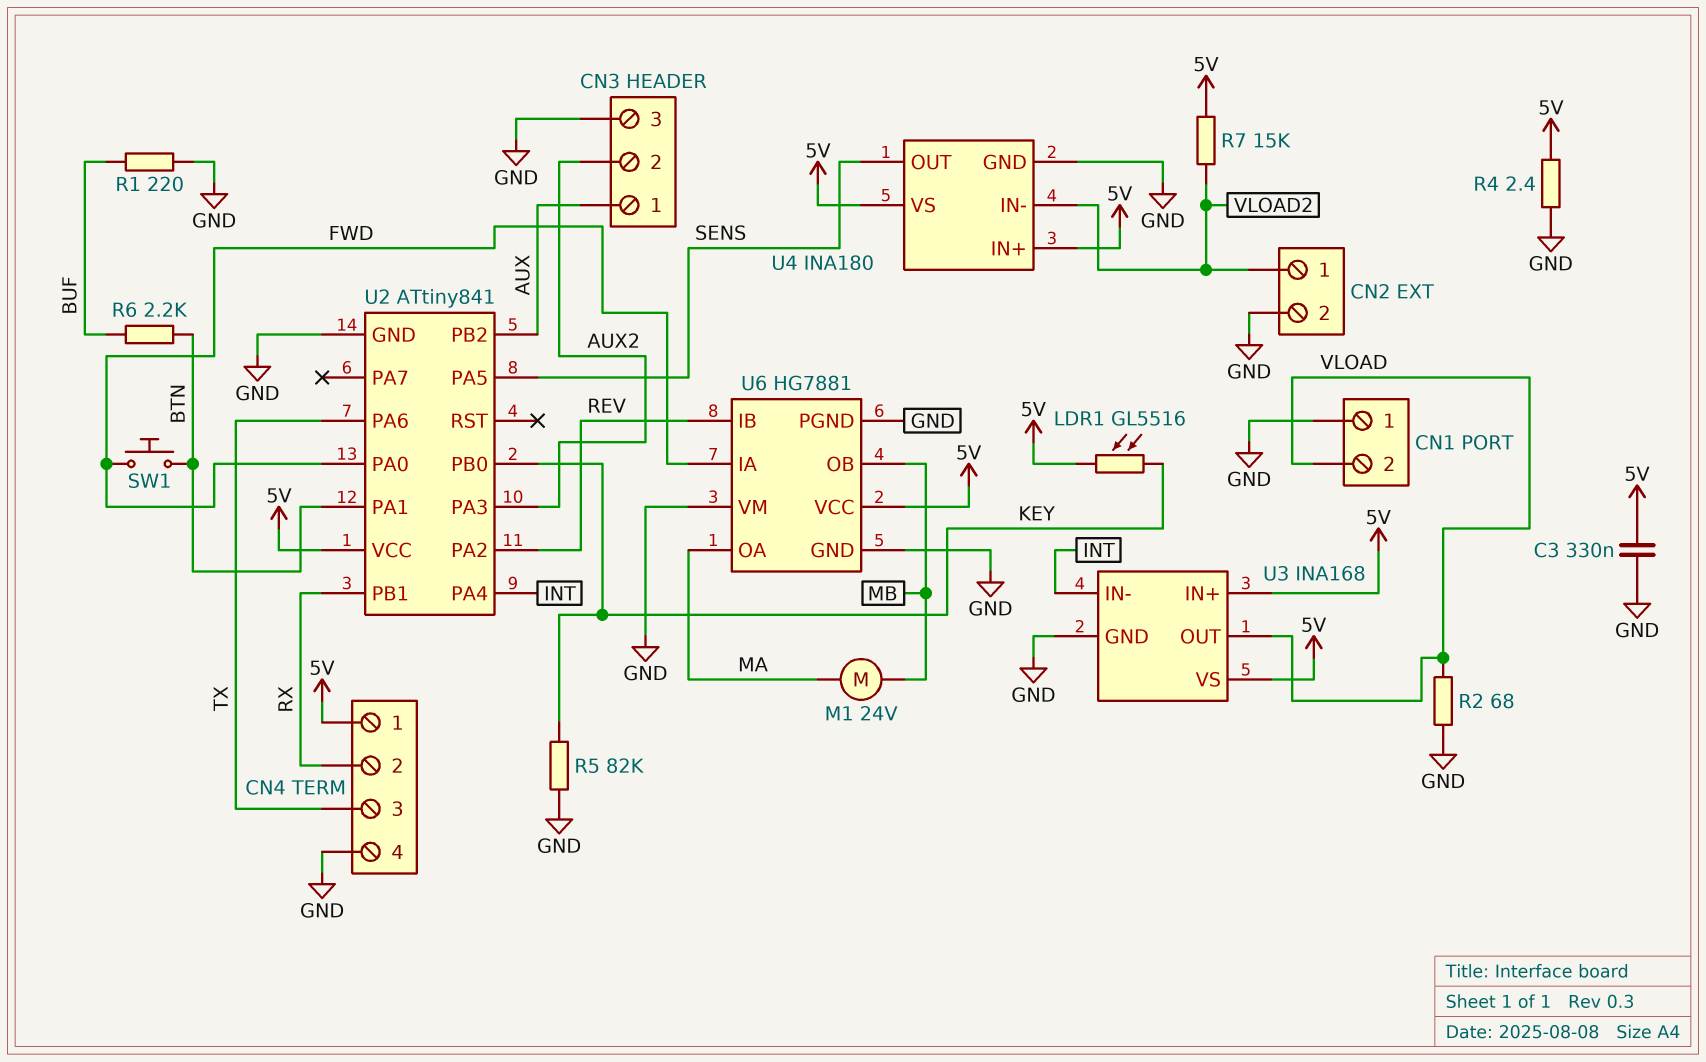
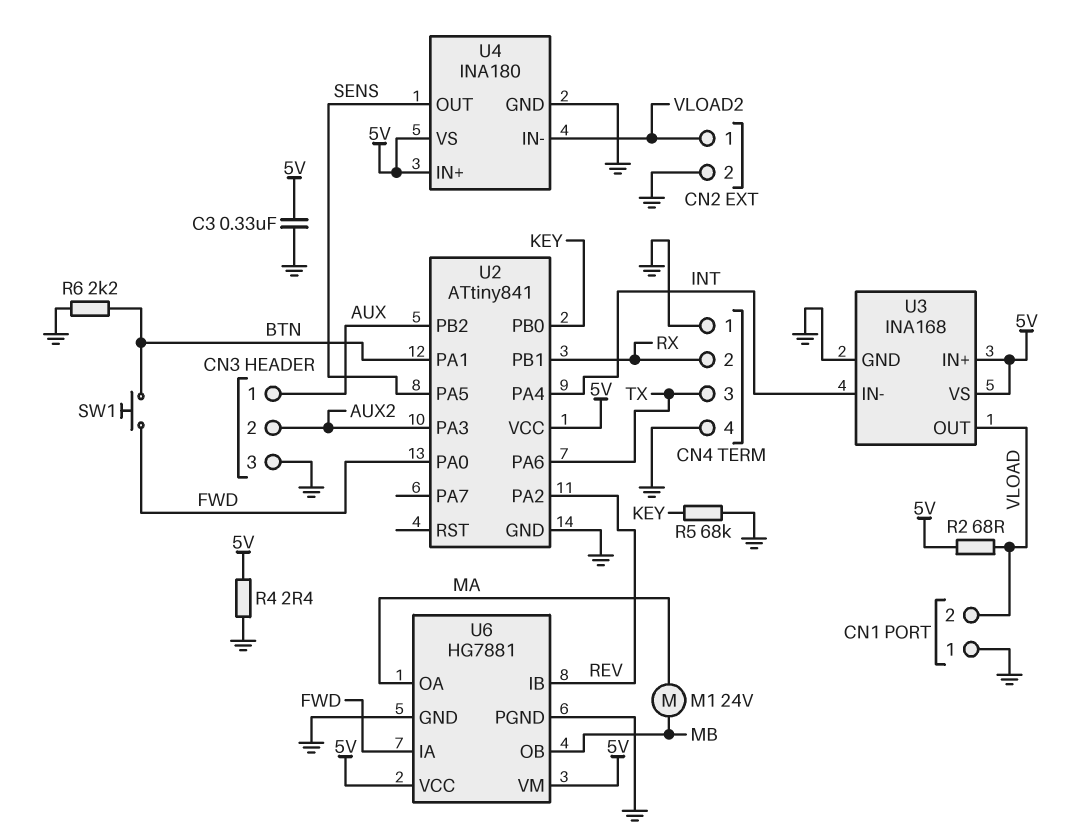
CN4 pin 1: 5V -> GND
LDR1: GL5516 (5V, KEY) -> none
R1: 220 (BUF, GND) -> none
R2: 68 (GND, VLOAD) -> 68 (5V, VLOAD)
R5: 82k (GND, KEY) -> 68k (GND, KEY)
R6: 2.2k (BTN, BUF) -> 2.2k (BTN, GND)
R7: 15k (5V, VLOAD2) -> none
U6 pin VM: GND -> 5V

